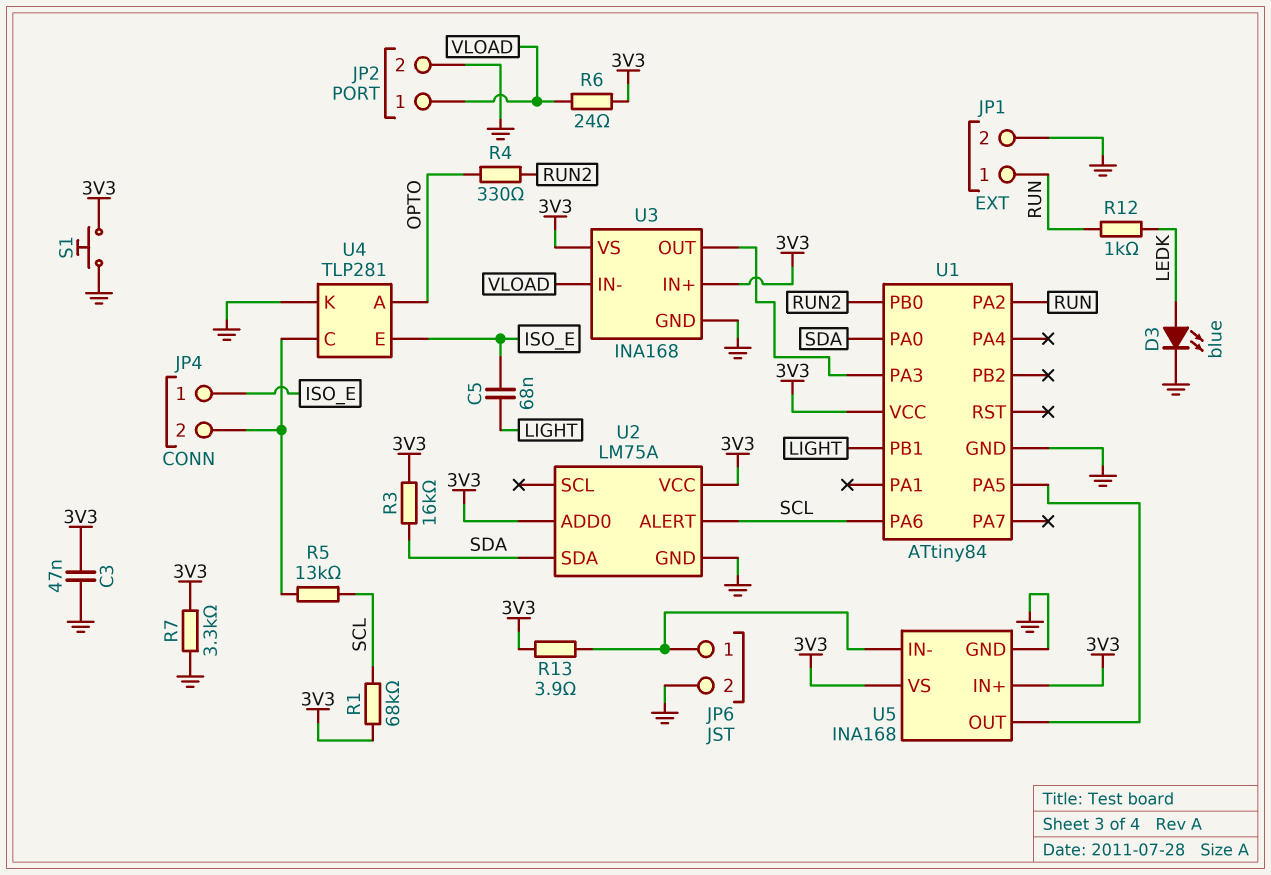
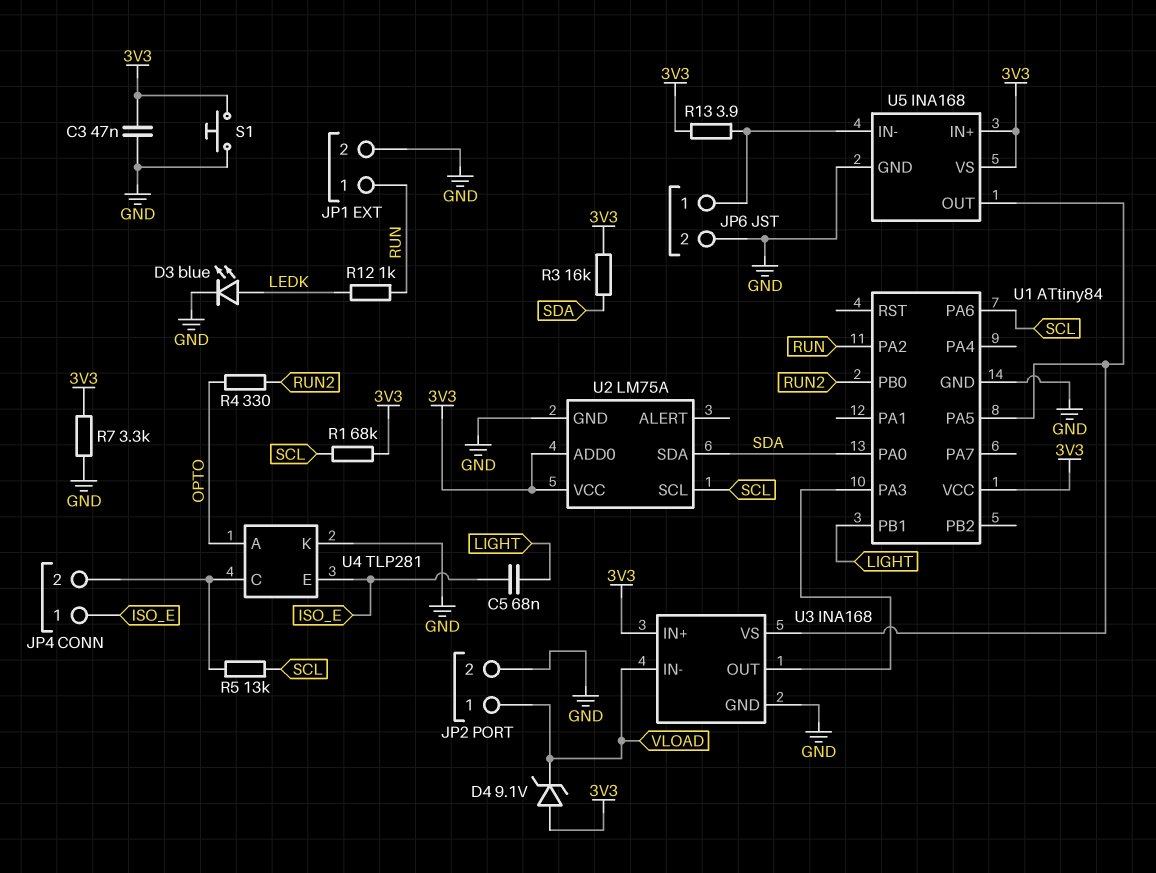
D4: none -> zener 9.1V (A 3V3, K VLOAD)
R6: 24 (3V3, VLOAD) -> none
U2 pin ALERT: SCL -> none
U2 pin SCL: none -> SCL
U3 pin VS: 3V3 -> U1/PA5

